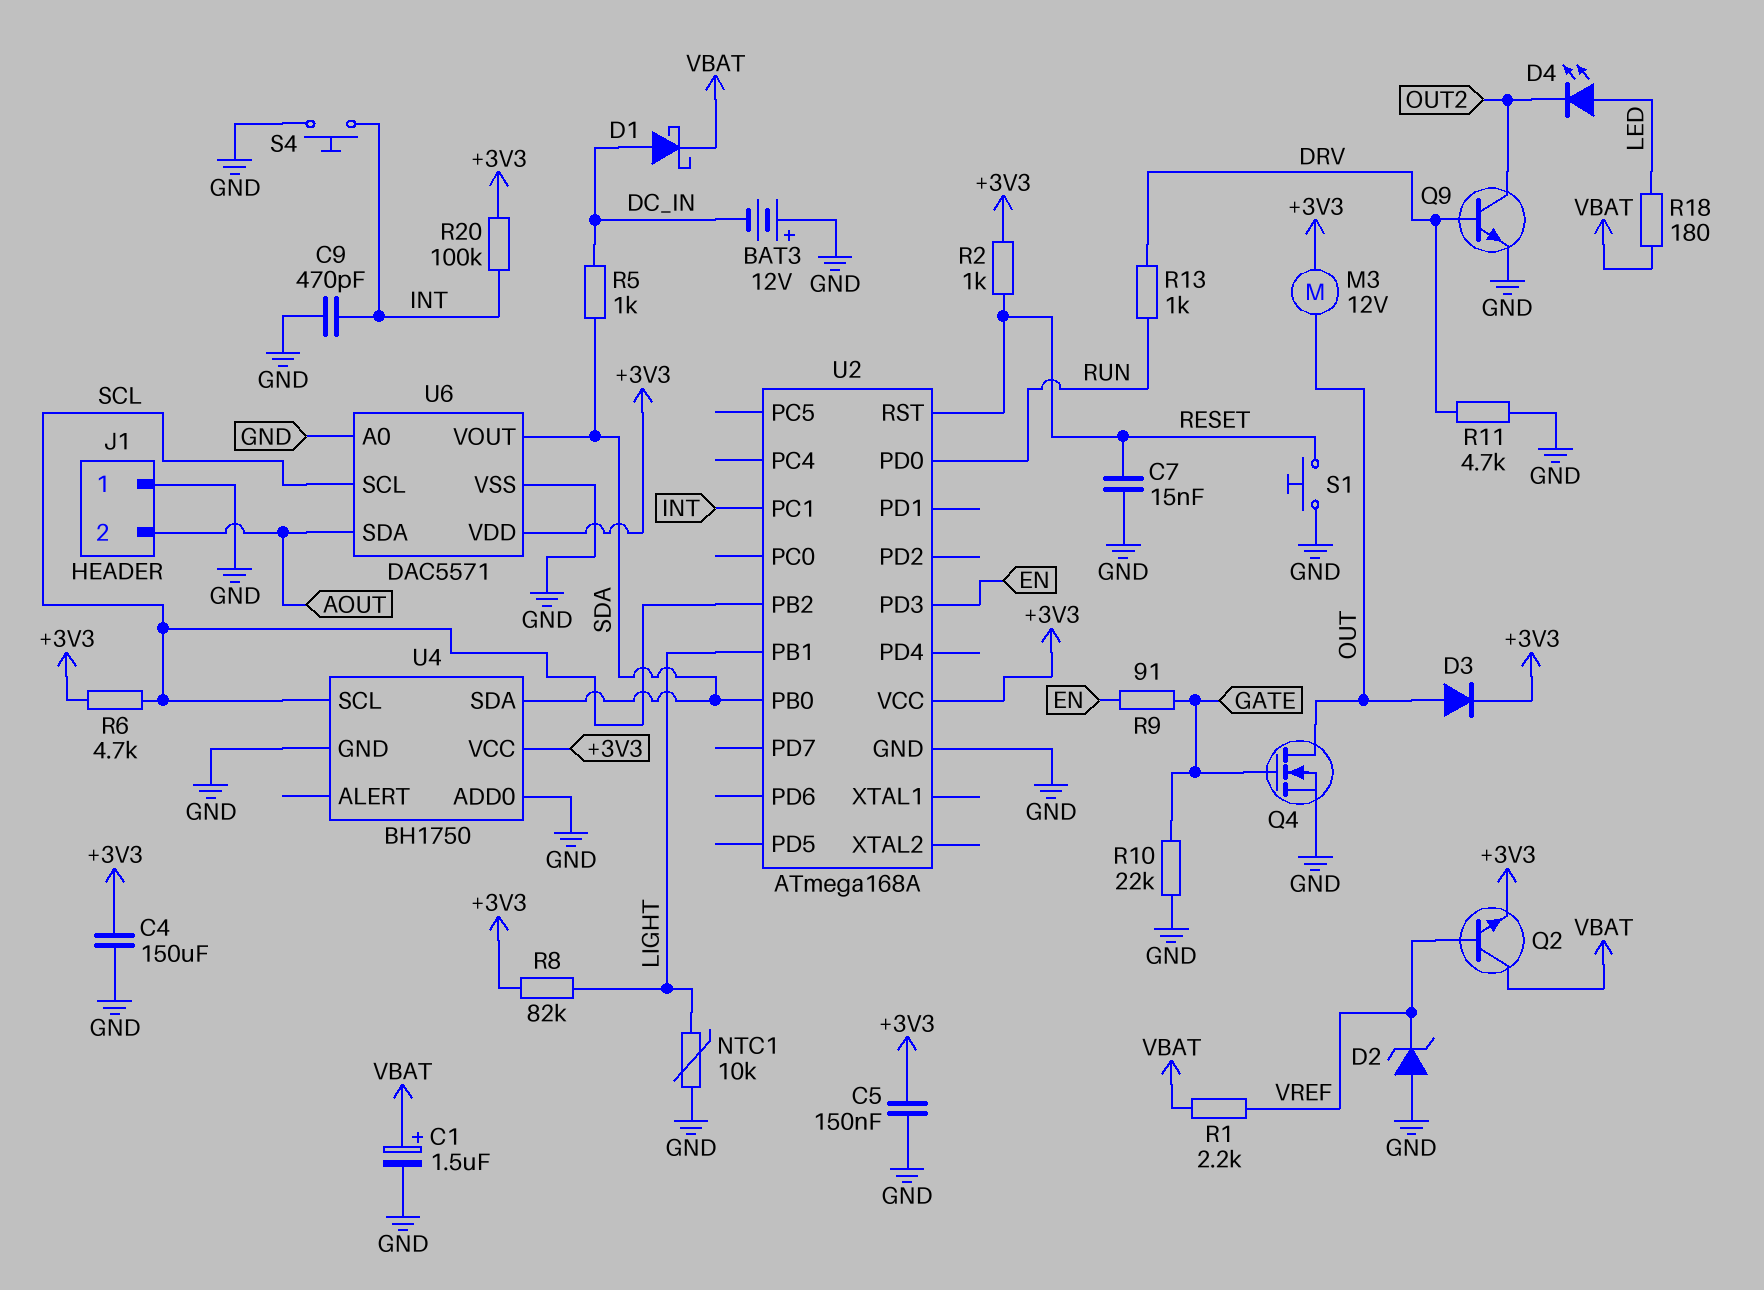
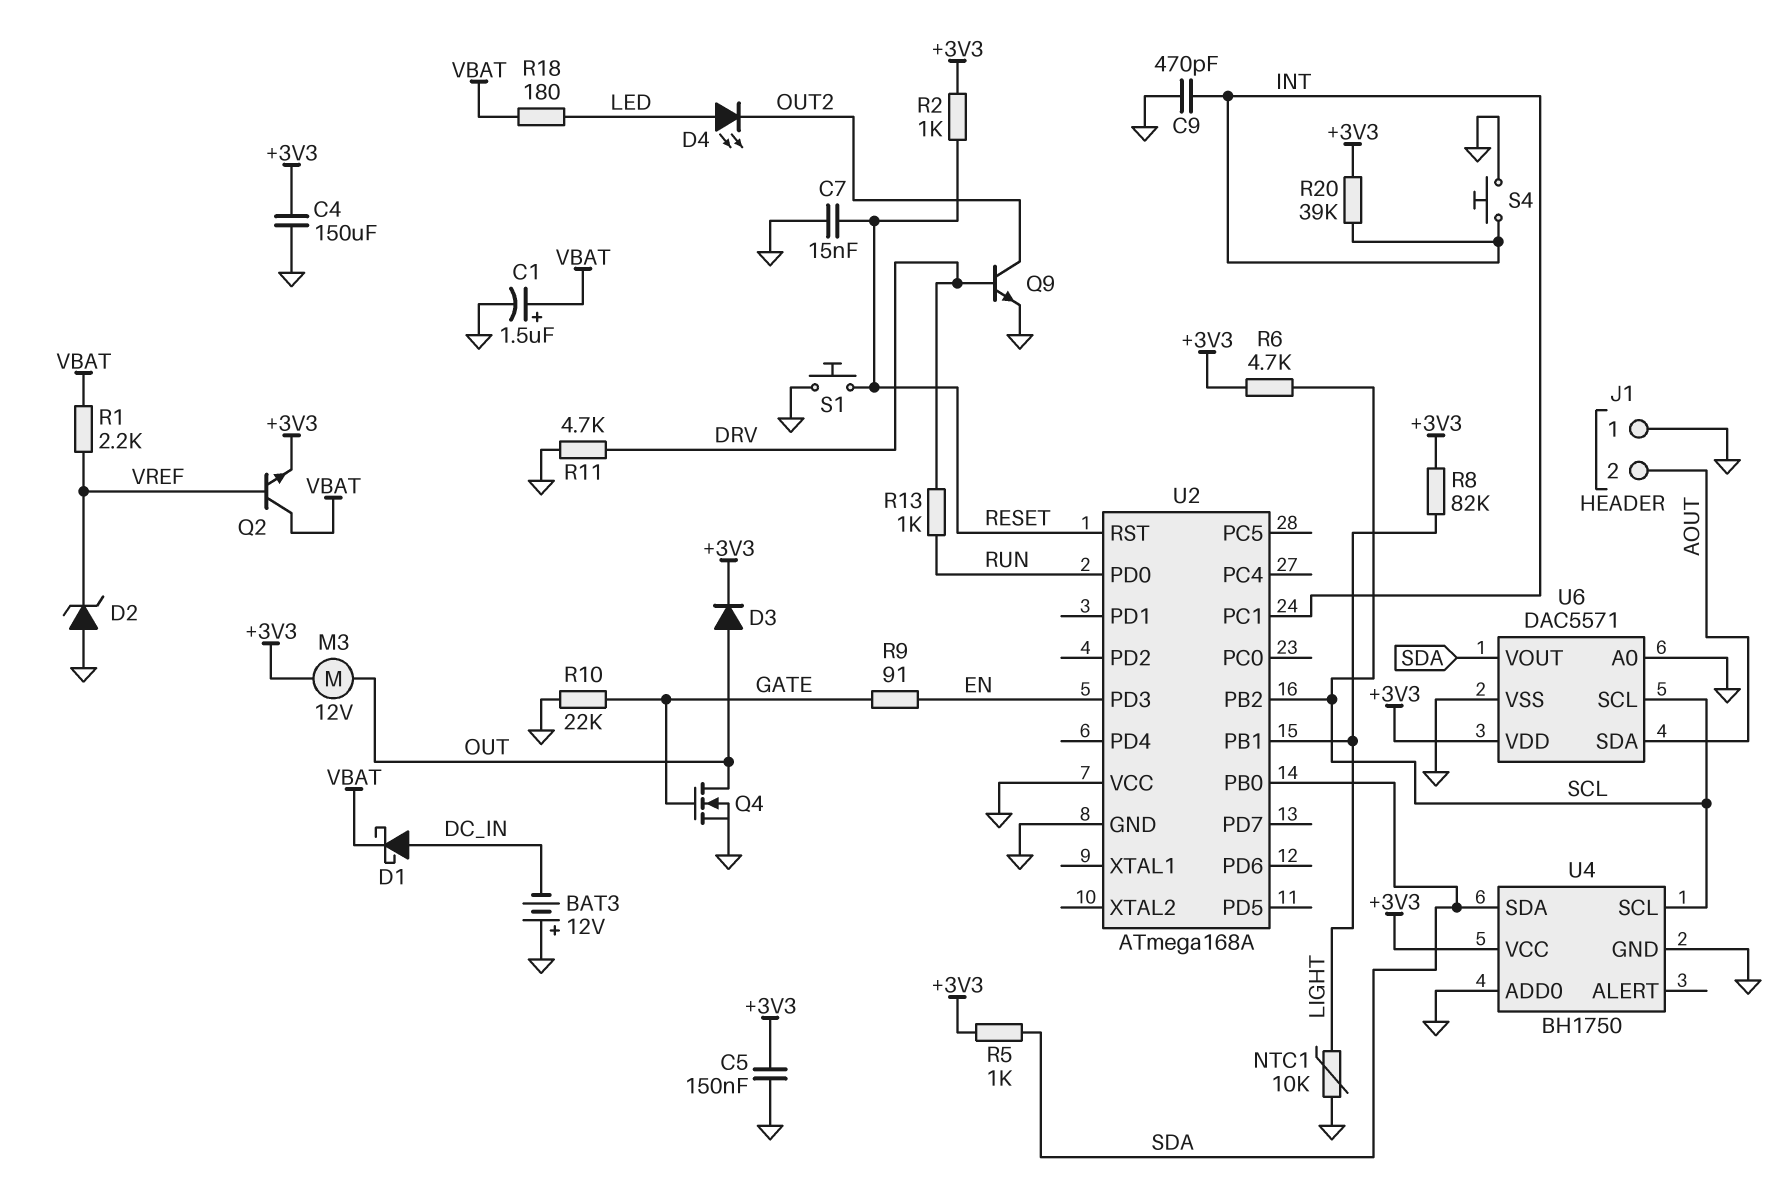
R5: 1k (DC_IN, SDA) -> 1k (+3V3, SDA)
R20: 100k (+3V3, INT) -> 39k (+3V3, INT)
U2 pin VCC: +3V3 -> GND

